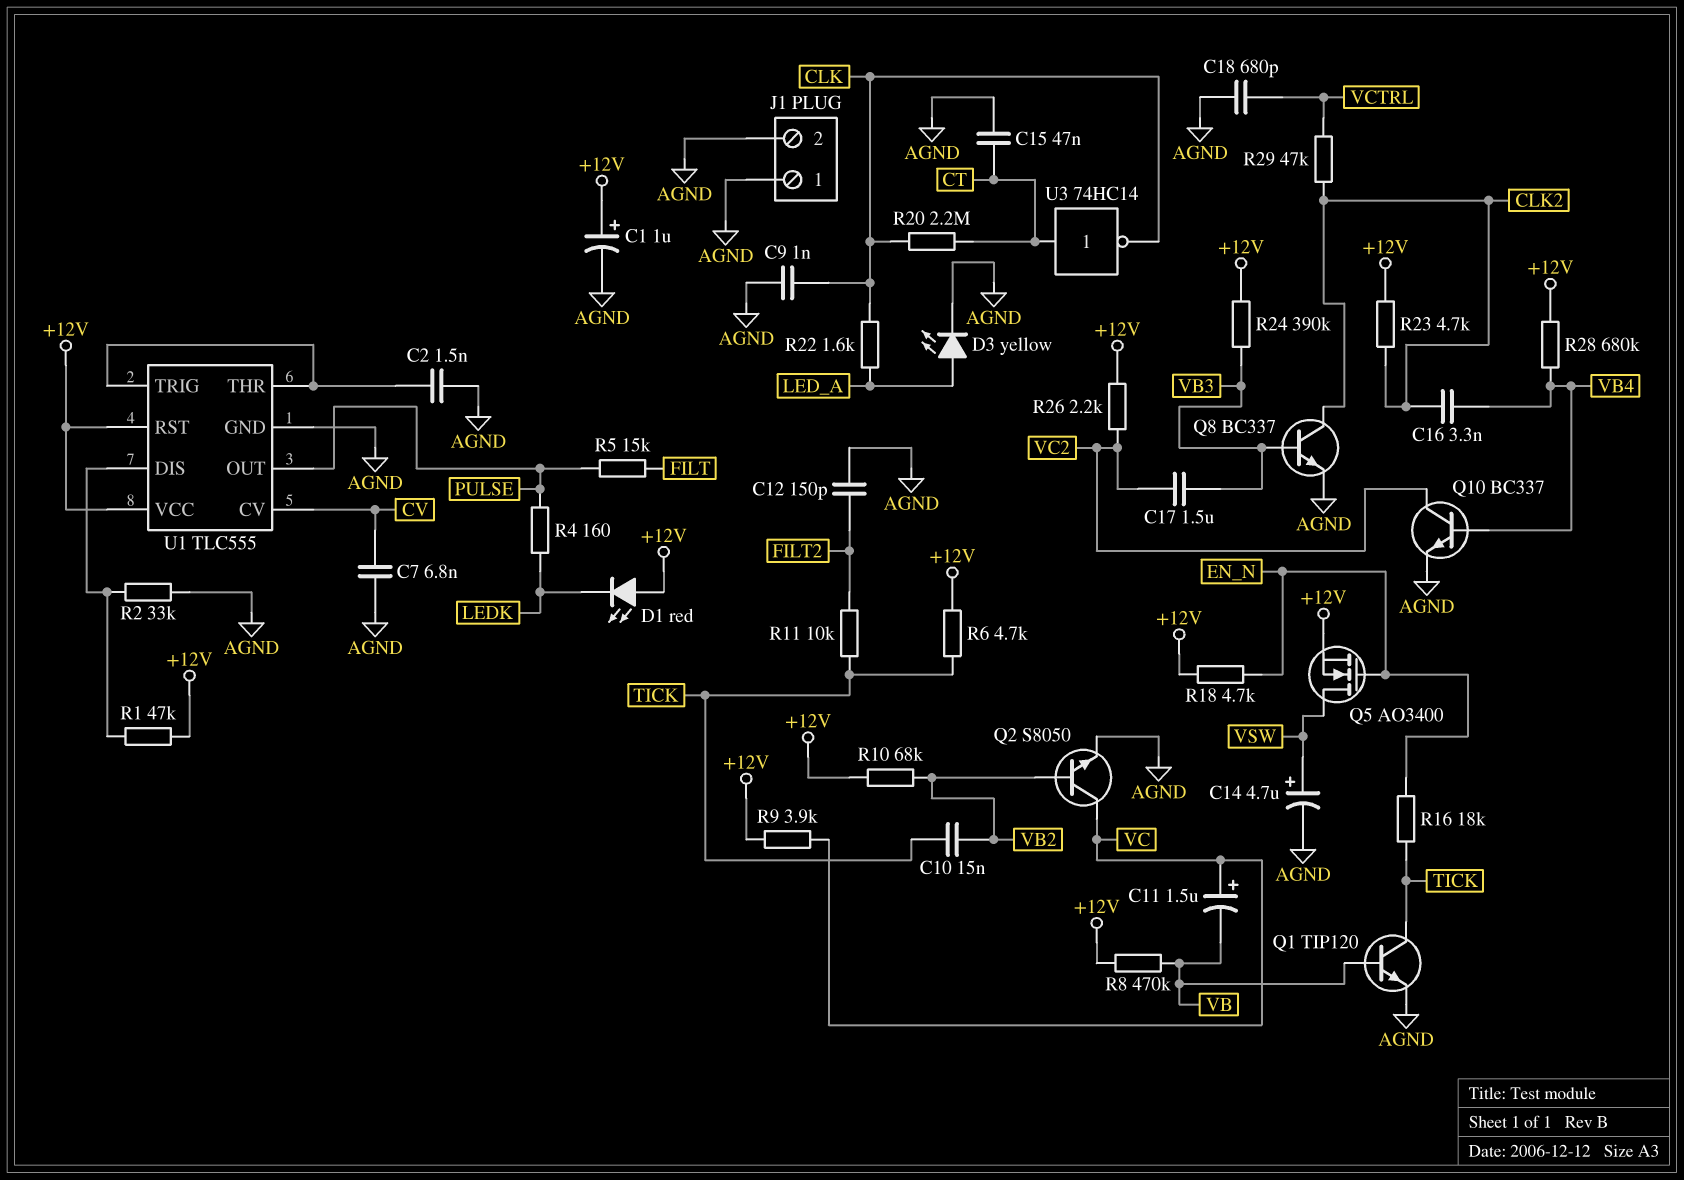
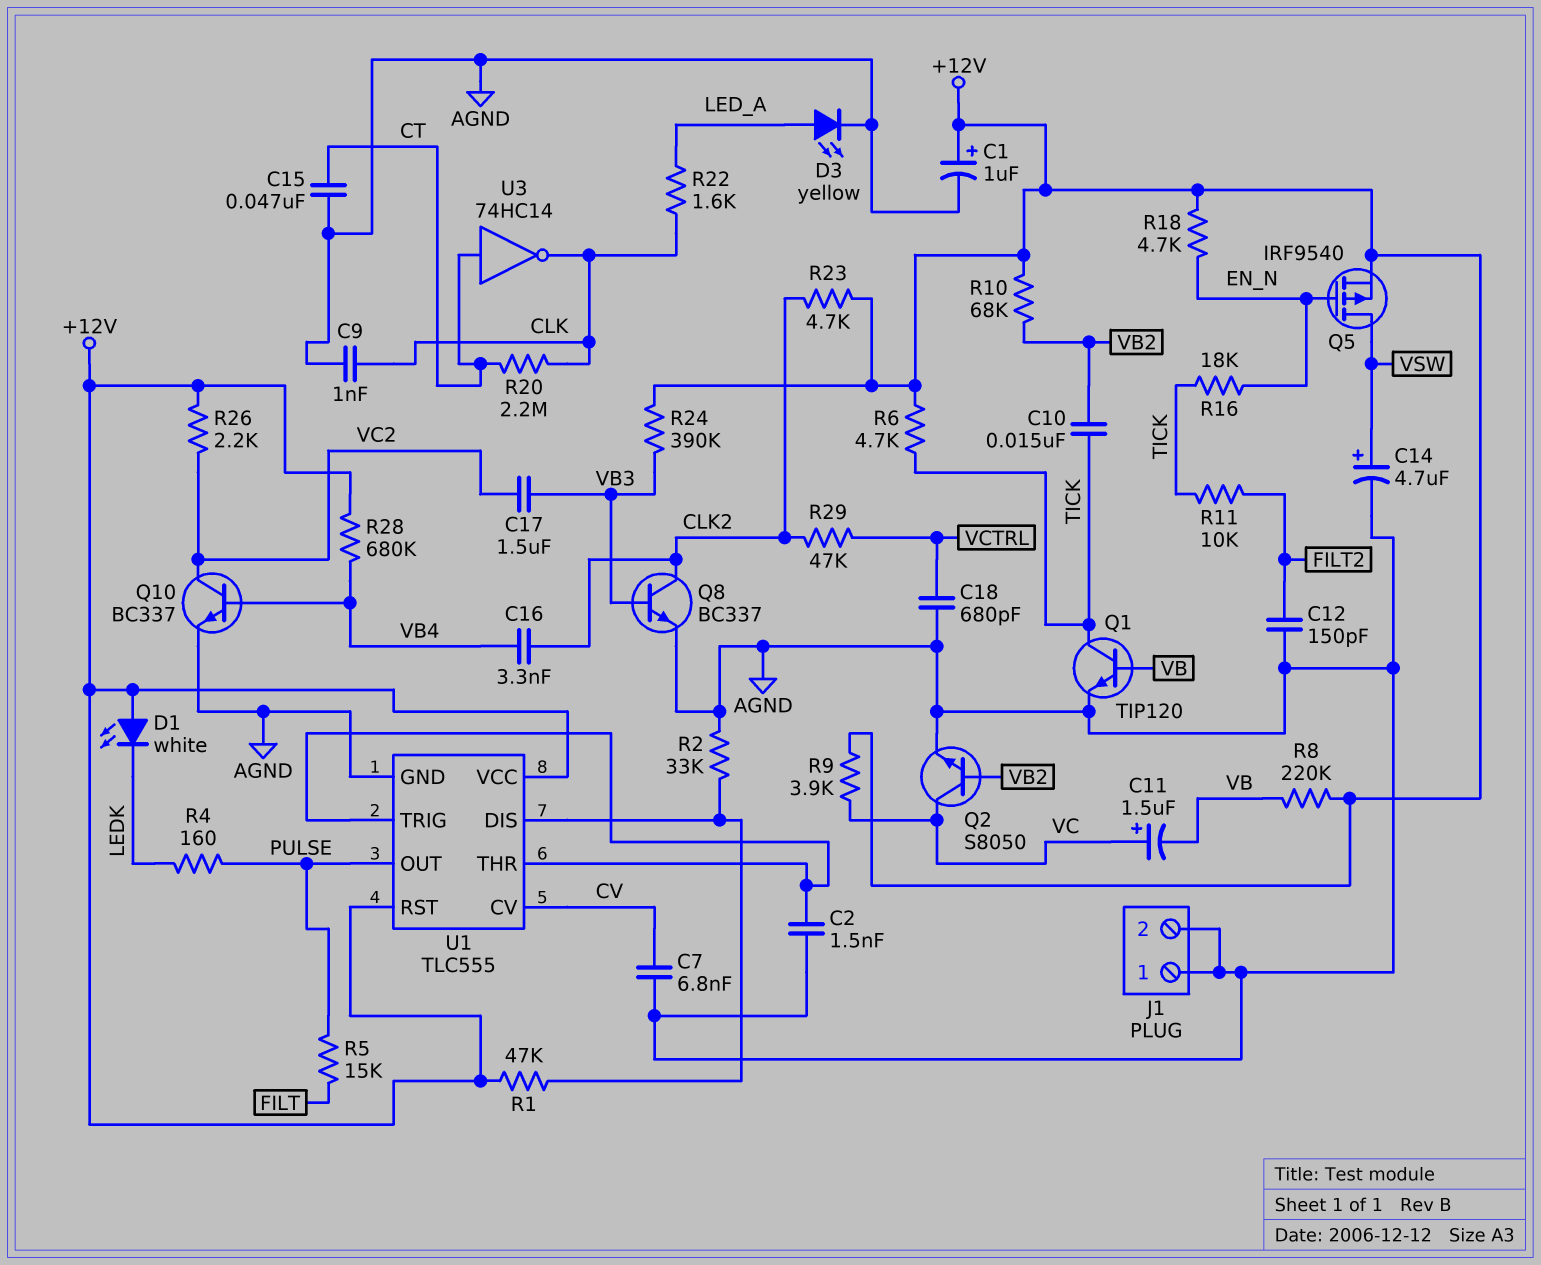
D1: LED red (A +12V, K LEDK) -> LED white (A +12V, K LEDK)
Q5: NMOS AO3400 (G EN_N, D VSW, S +12V) -> PMOS IRF9540 (G EN_N, D VSW, S +12V)
R8: 470k (+12V, VB) -> 220k (+12V, VB)

